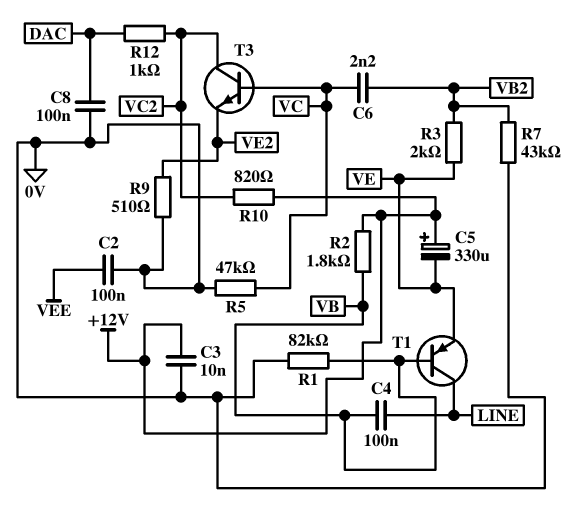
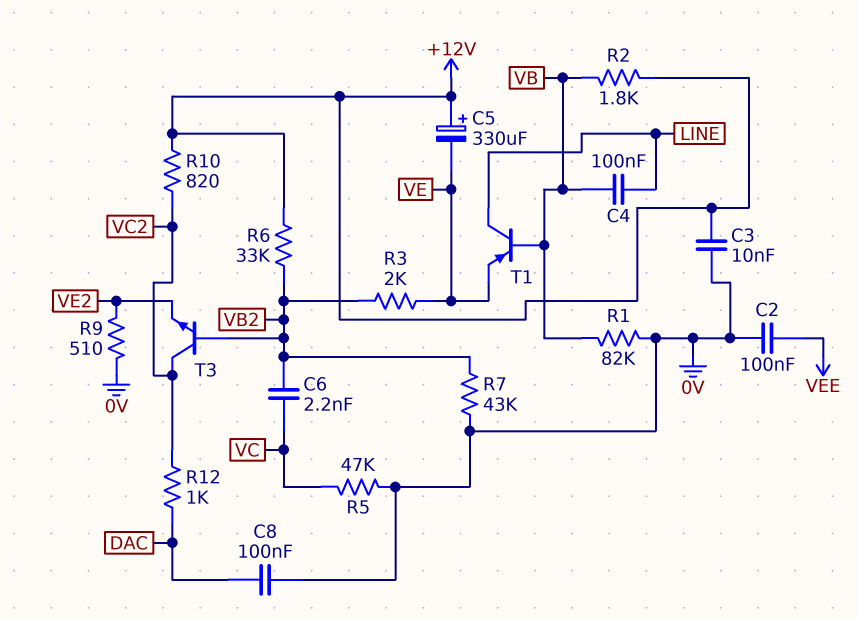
R6: none -> 33k (+12V, VB2)
T3: NPN (B VC, C VC2, E VE2) -> NPN (B VB2, C VC2, E VE2)

